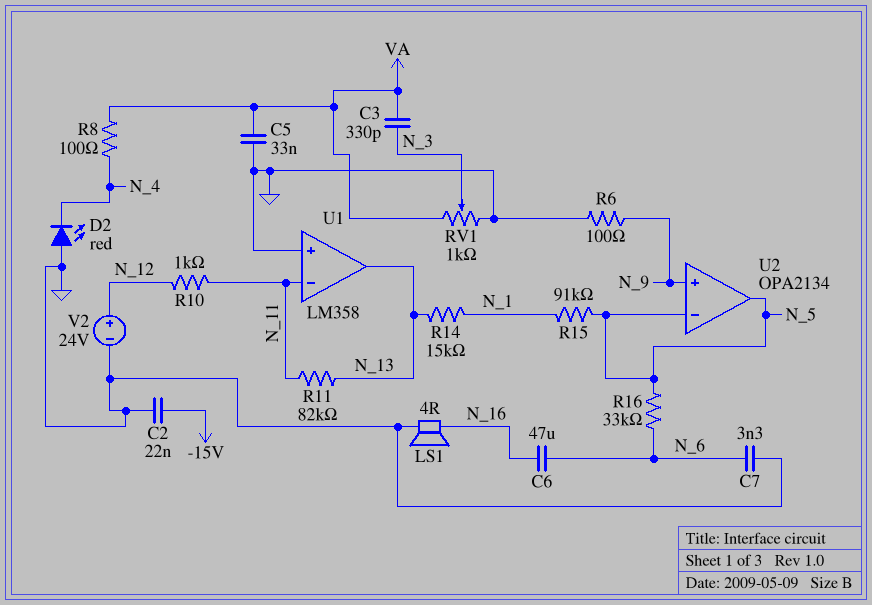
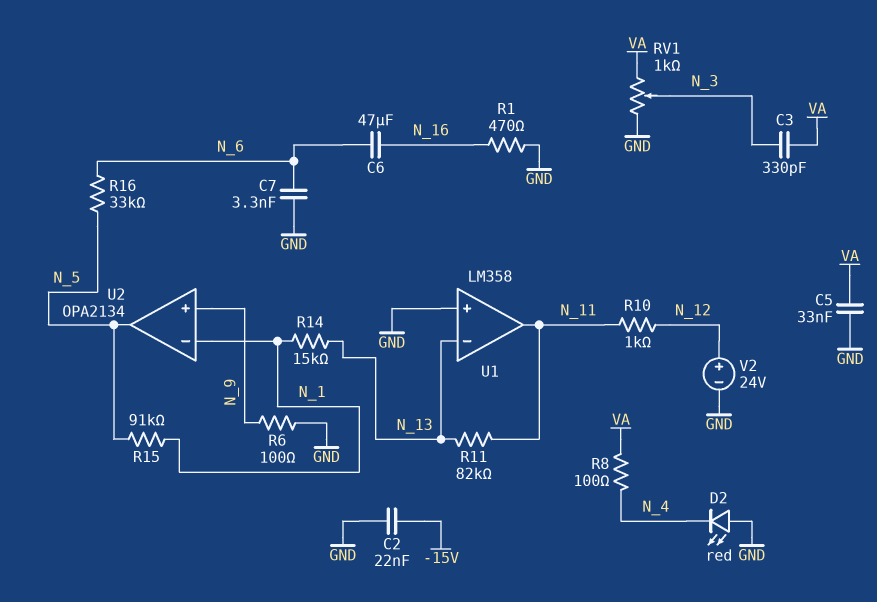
LS1: speaker 4R (GND, N_16) -> none
R1: none -> 470 (GND, N_16)
U1 pin in-: N_11 -> N_13
U1 pin out: N_13 -> N_11
U2 pin in-: N_5 -> N_1

